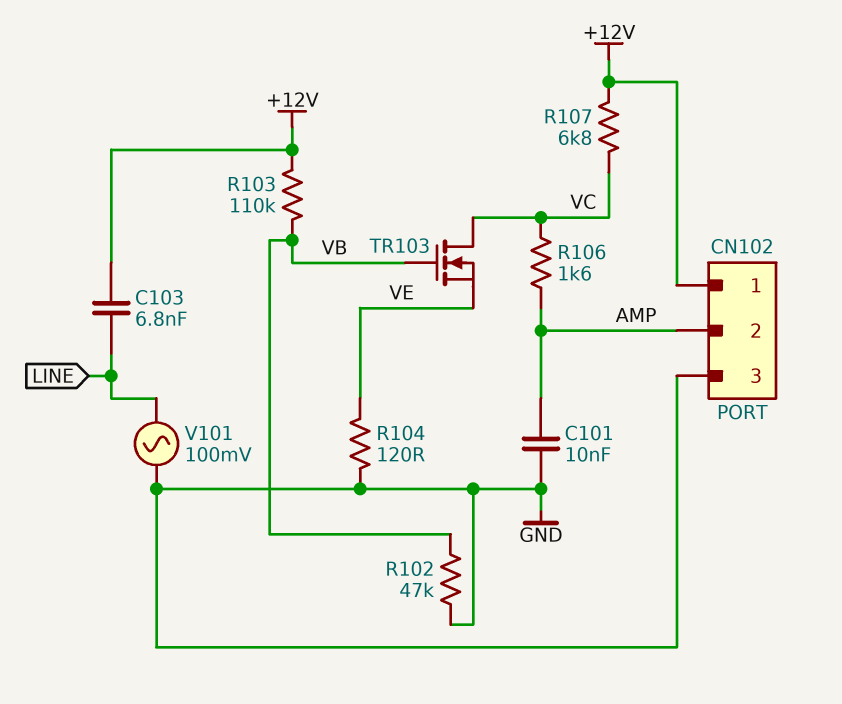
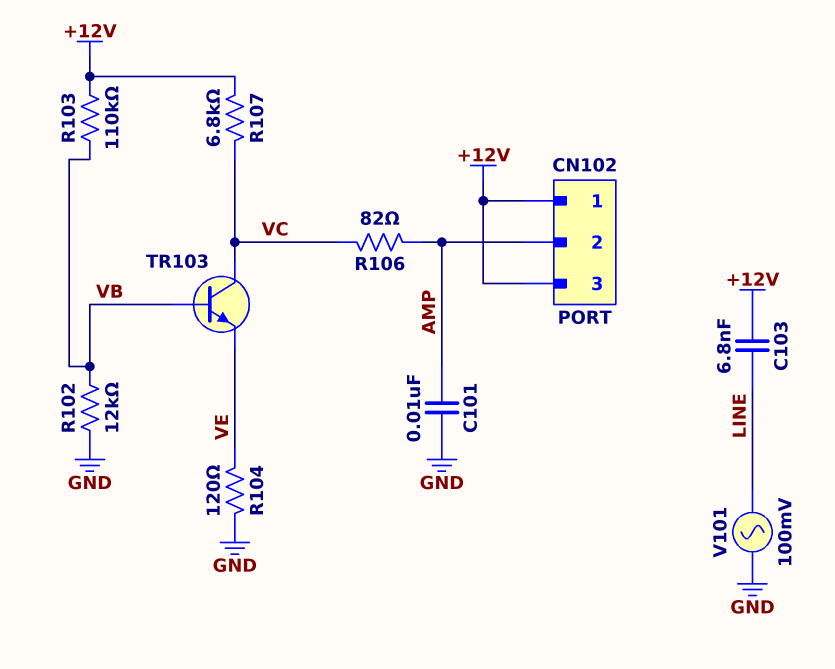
CN102 pin 3: GND -> +12V
R102: 47k (GND, VB) -> 12k (GND, VB)
R106: 1.6k (AMP, VC) -> 82 (AMP, VC)
TR103: NMOS (G VB, D VC, S VE) -> NPN (B VB, C VC, E VE)

